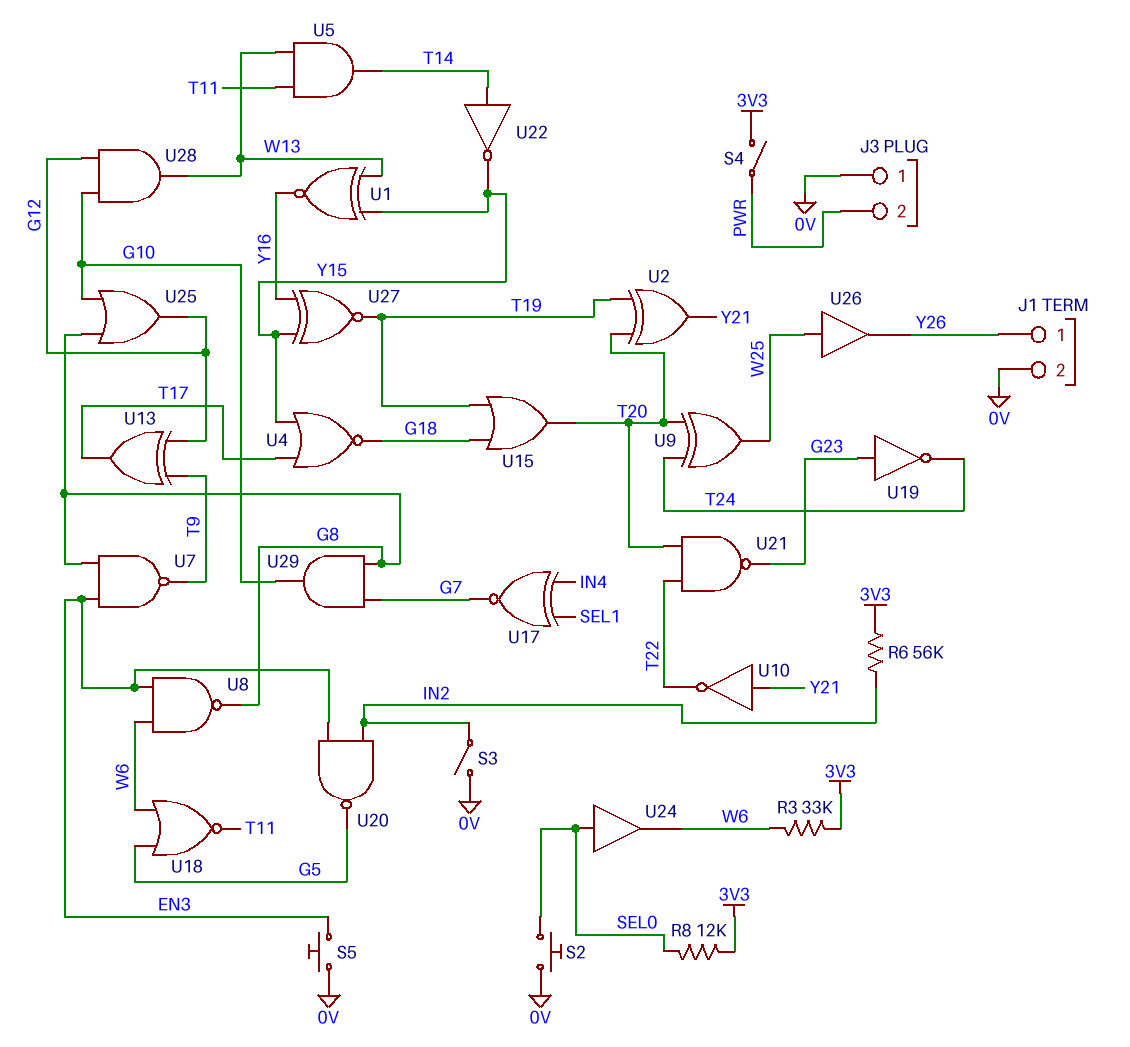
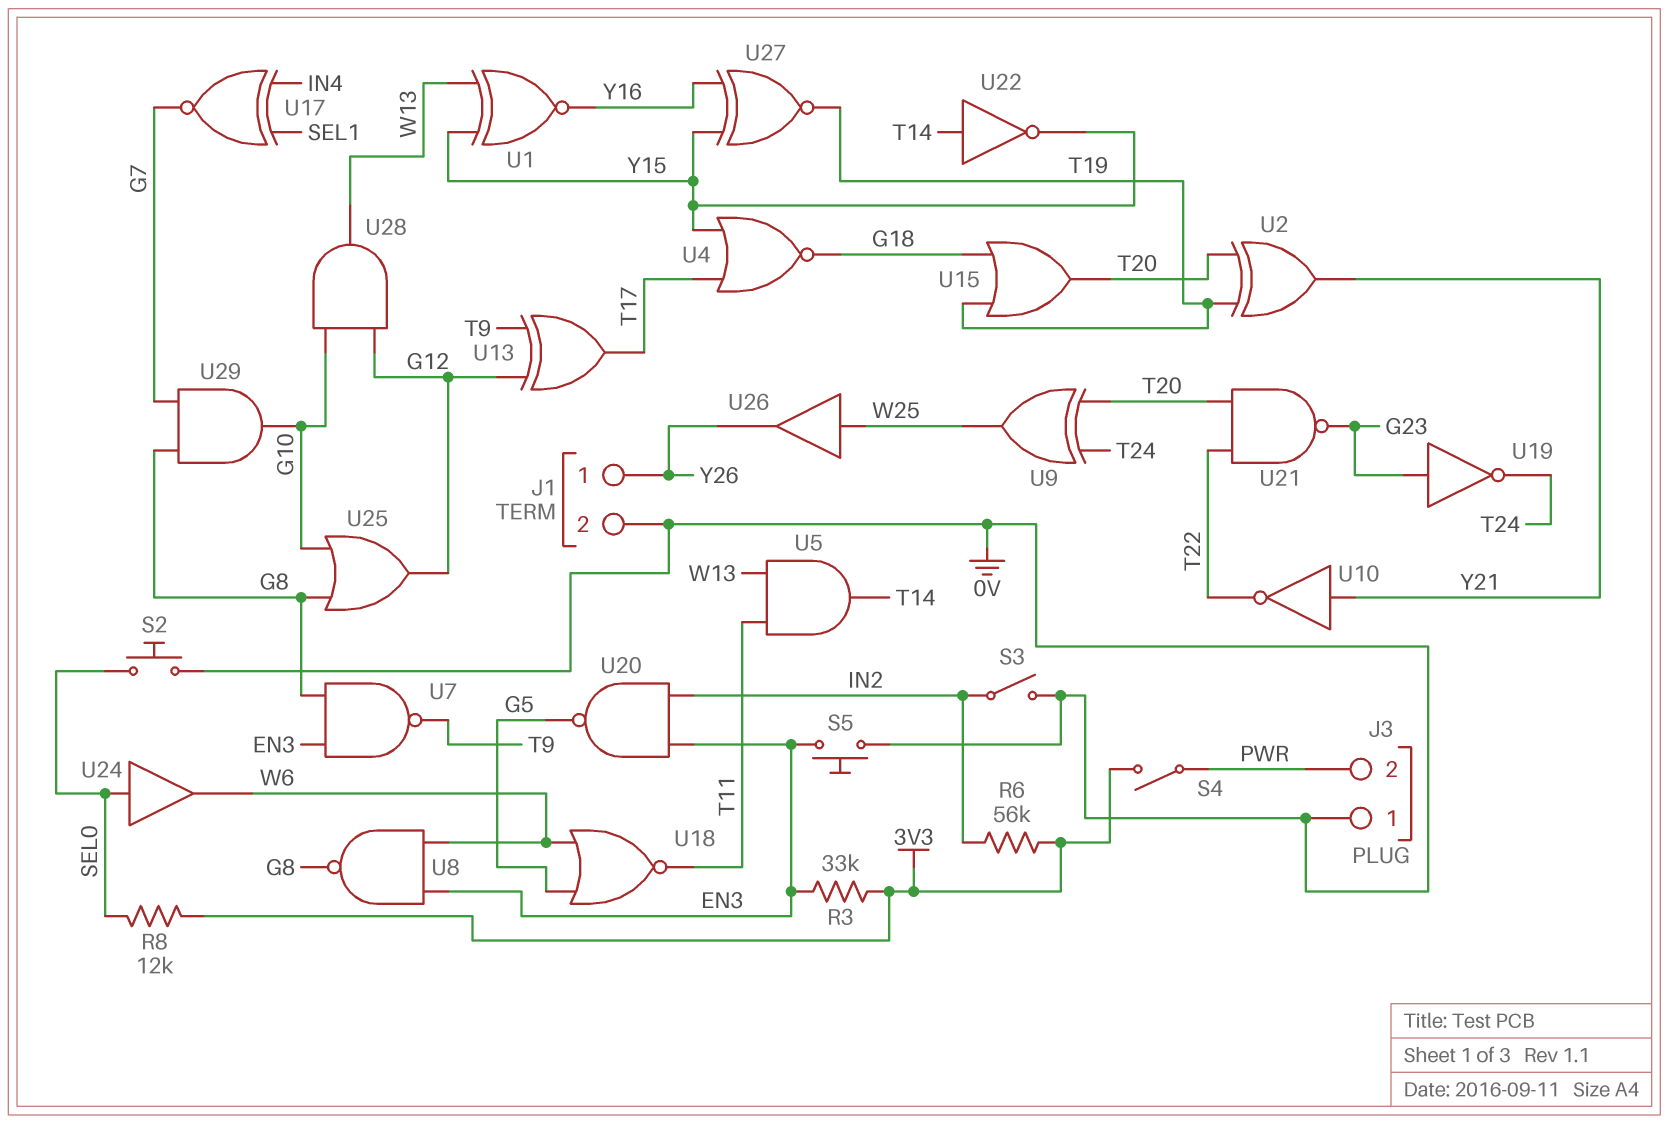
R3: 33k (3V3, W6) -> 33k (3V3, EN3)

